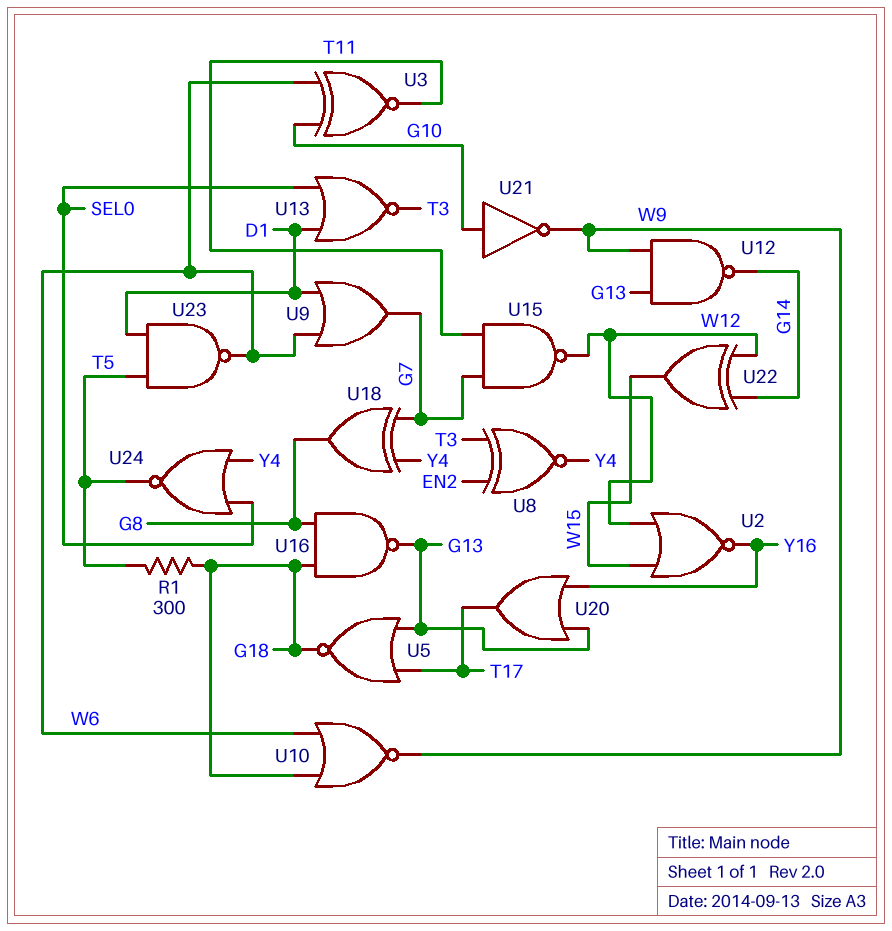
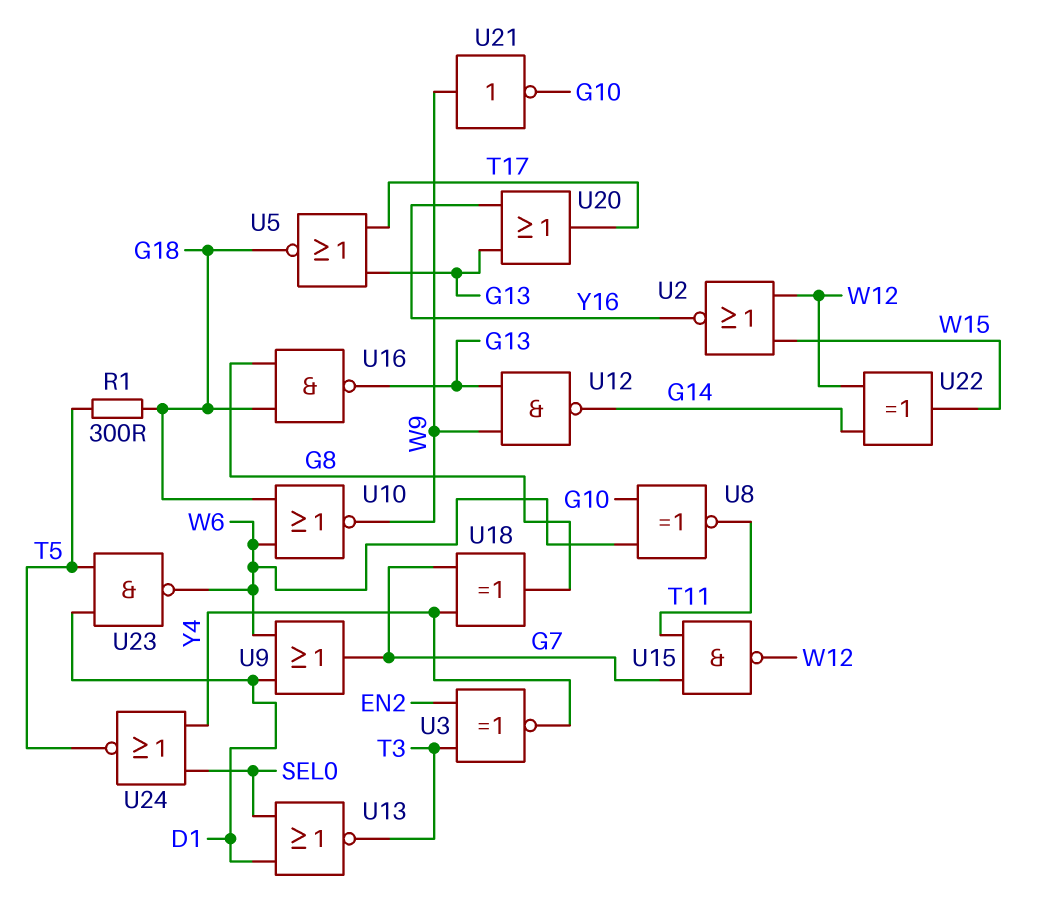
U3: XNOR (in G10, in W6, out T11) -> XNOR (in EN2, in T3, out Y4)
U8: XNOR (in EN2, in T3, out Y4) -> XNOR (in G10, in W6, out T11)
U21: NOT (in G10, out W9) -> NOT (in W9, out G10)

